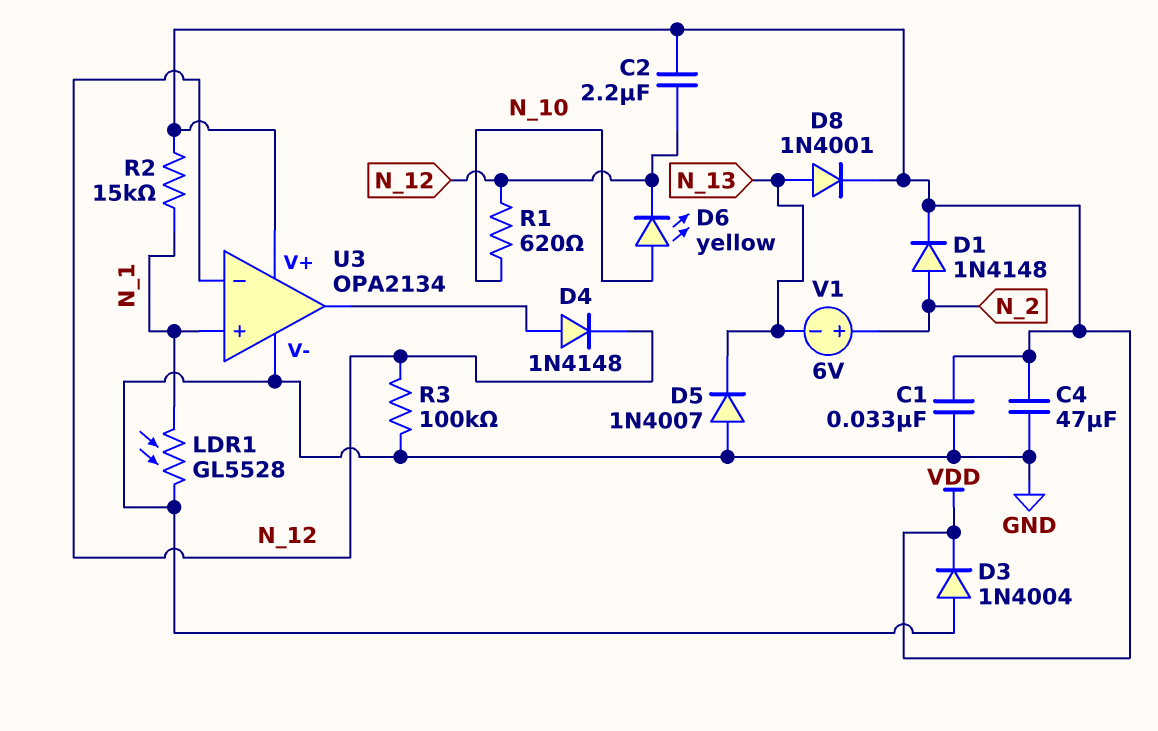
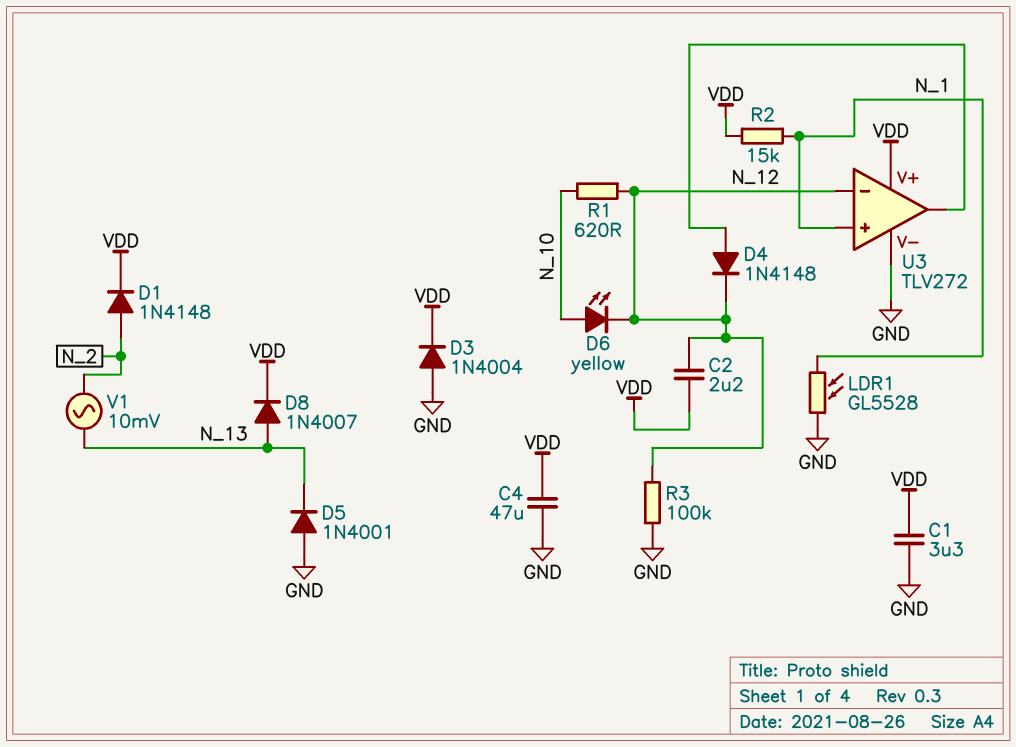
C1: 33nF (GND, VDD) -> 3.3uF (GND, VDD)
D5: diode 1N4007 (A GND, K N_13) -> diode 1N4001 (A GND, K N_13)
D8: diode 1N4001 (A N_13, K VDD) -> diode 1N4007 (A N_13, K VDD)
U3: OPA2134 -> TLV272
V1: 6V (plus N_2, minus N_13) -> AC 10mV (N_2, N_13)

